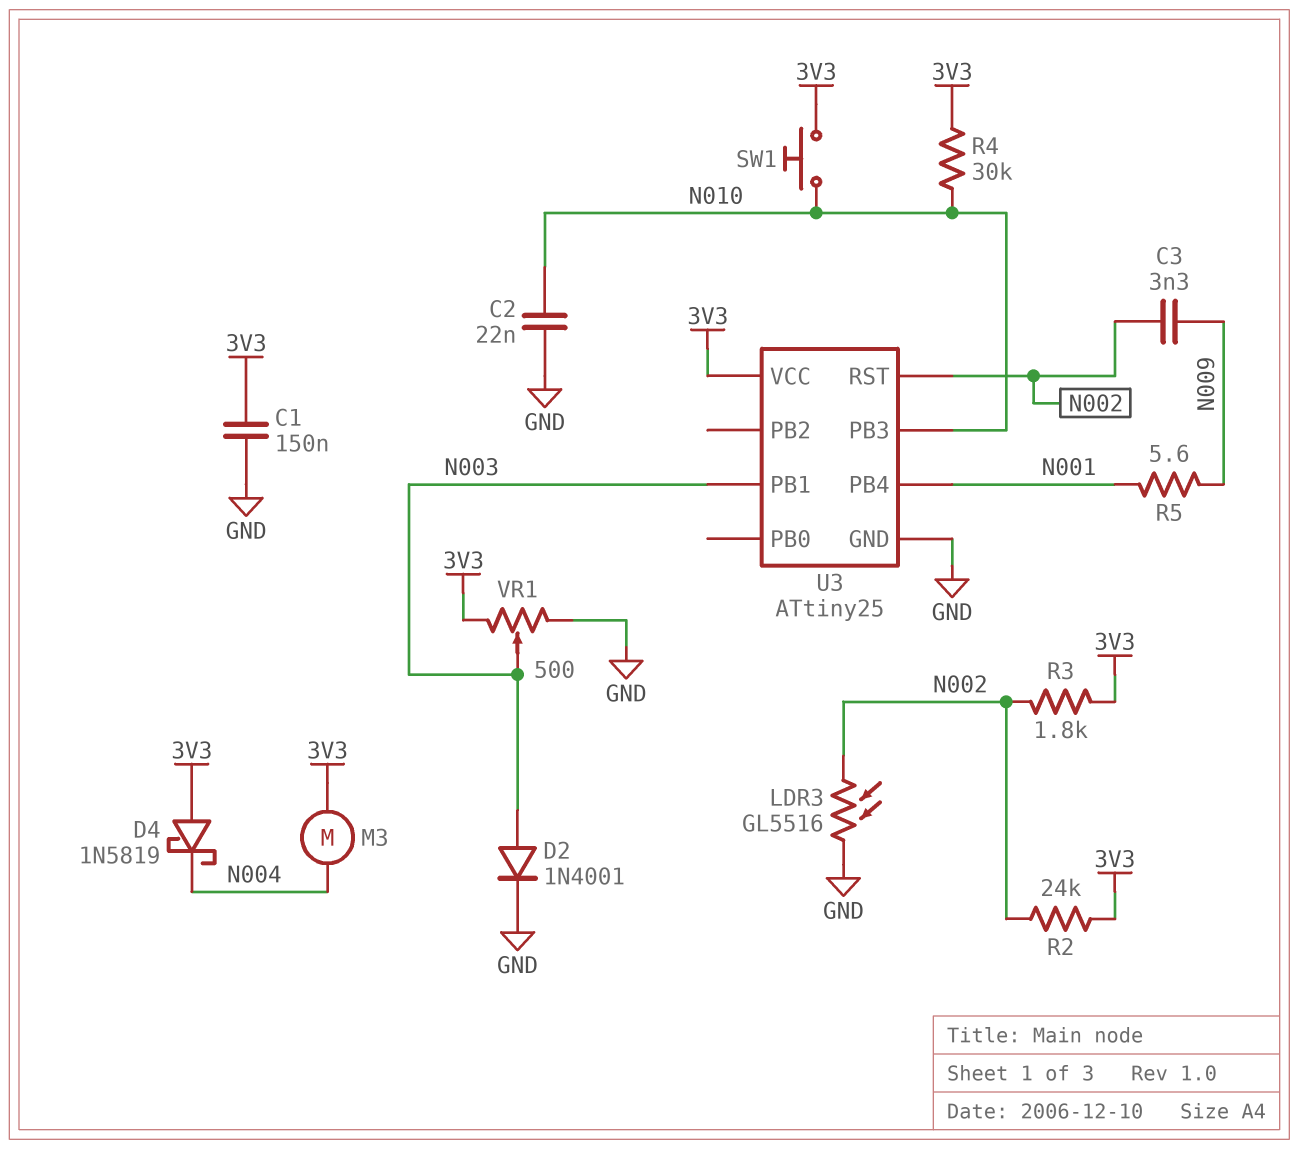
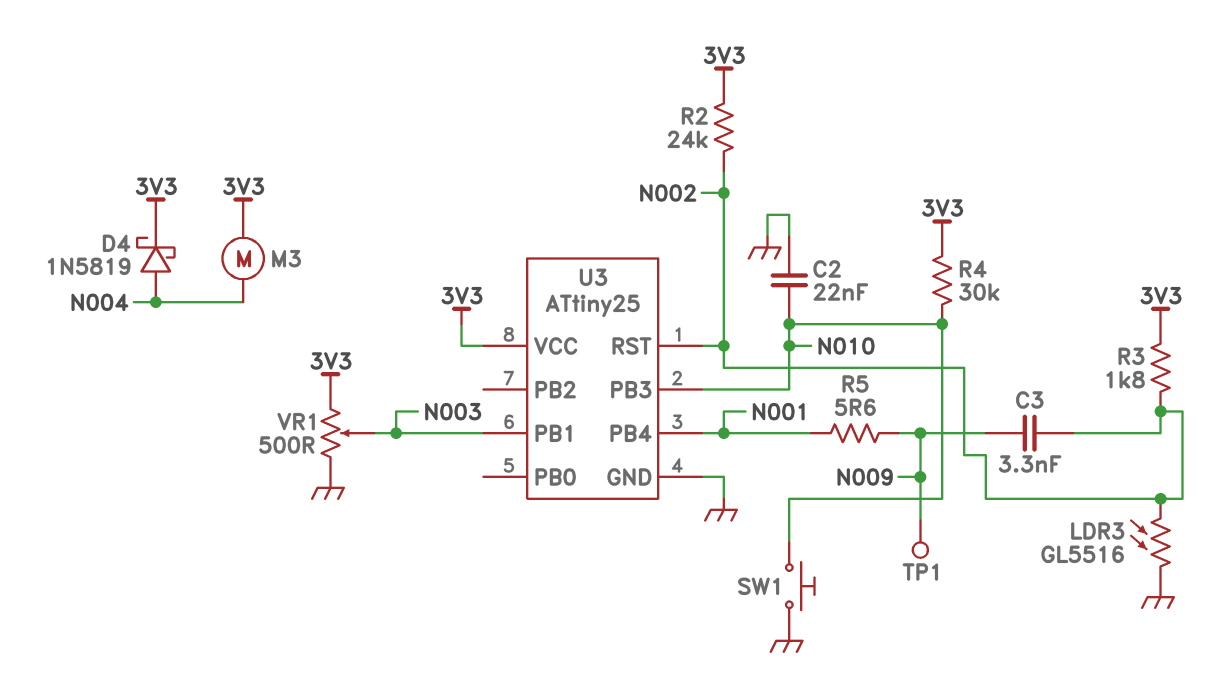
C1: 150nF (3V3, GND) -> none
D2: diode 1N4001 (A N003, K GND) -> none
D4: schottky 1N5819 (A 3V3, K N004) -> schottky 1N5819 (A N004, K 3V3)
SW1: button (3V3, N010) -> button (GND, N010)
TP1: none -> test point (N009)

